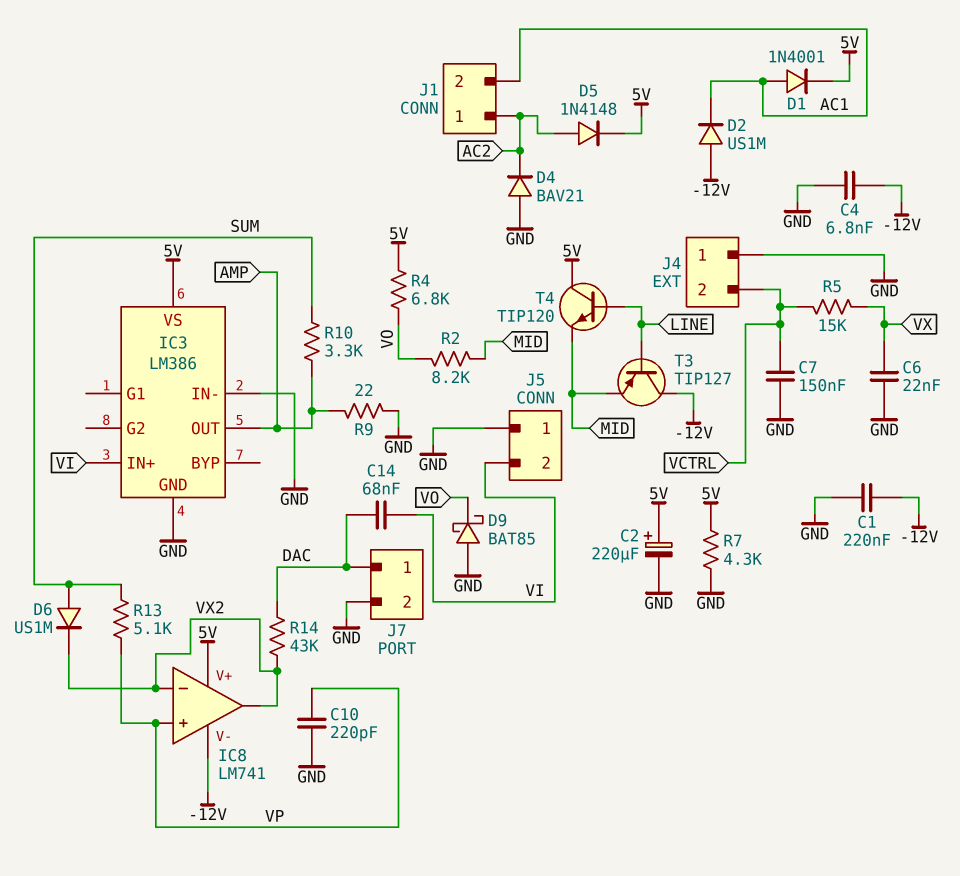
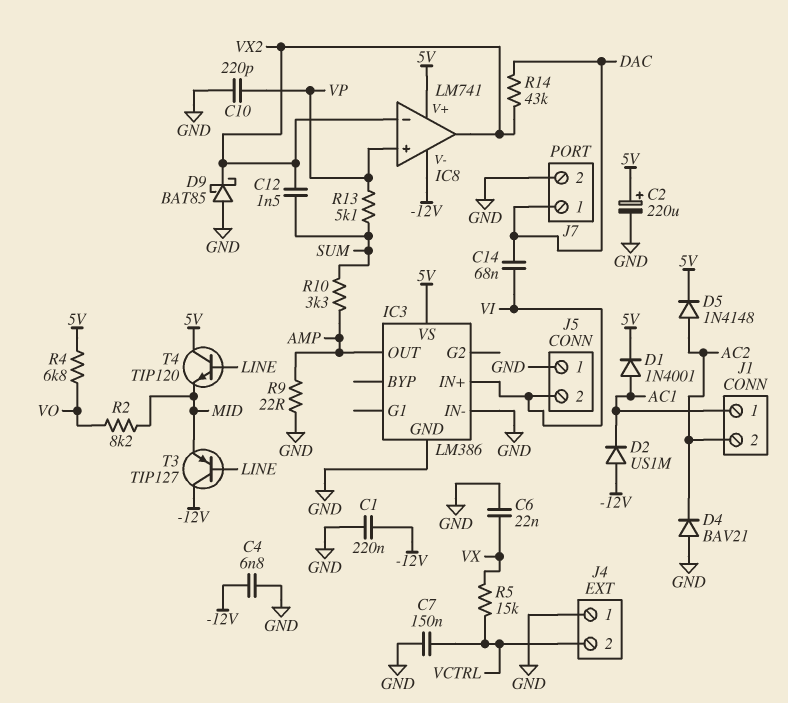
C12: none -> 1.5nF (SUM, VX2)
D6: diode US1M (A SUM, K VX2) -> none
D9: schottky BAT85 (A GND, K VO) -> schottky BAT85 (A GND, K VX2)
J1 pin 1: AC2 -> AC1
J1 pin 2: AC1 -> AC2
R7: 4.3k (5V, GND) -> none

